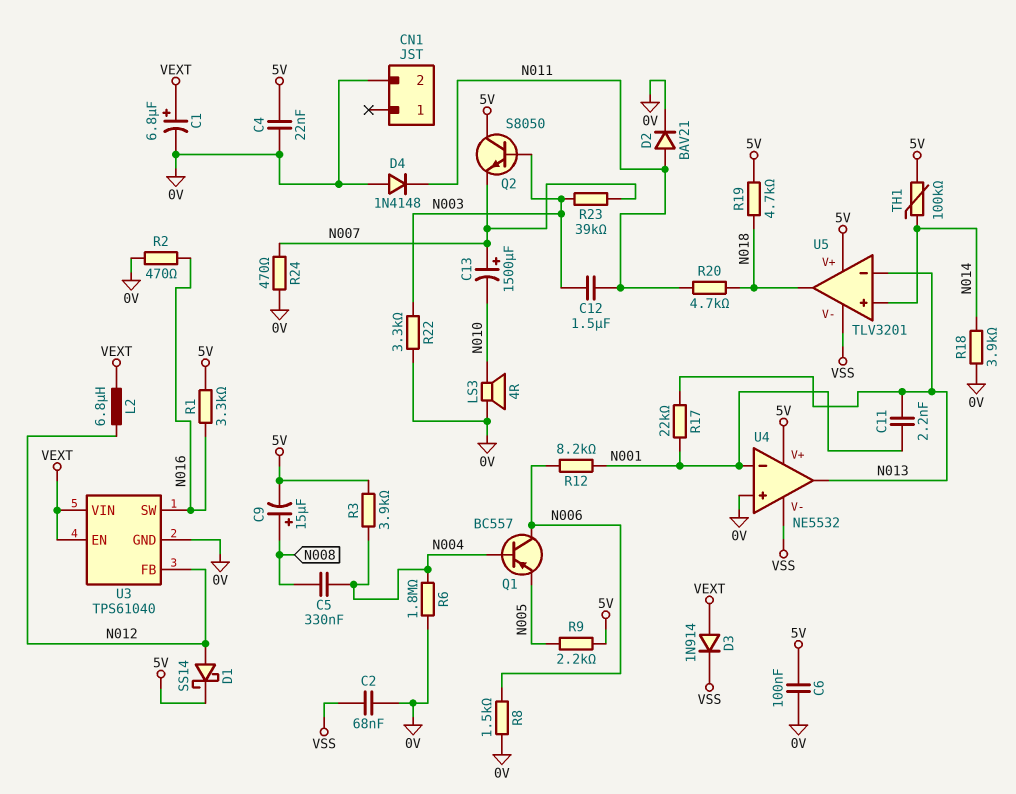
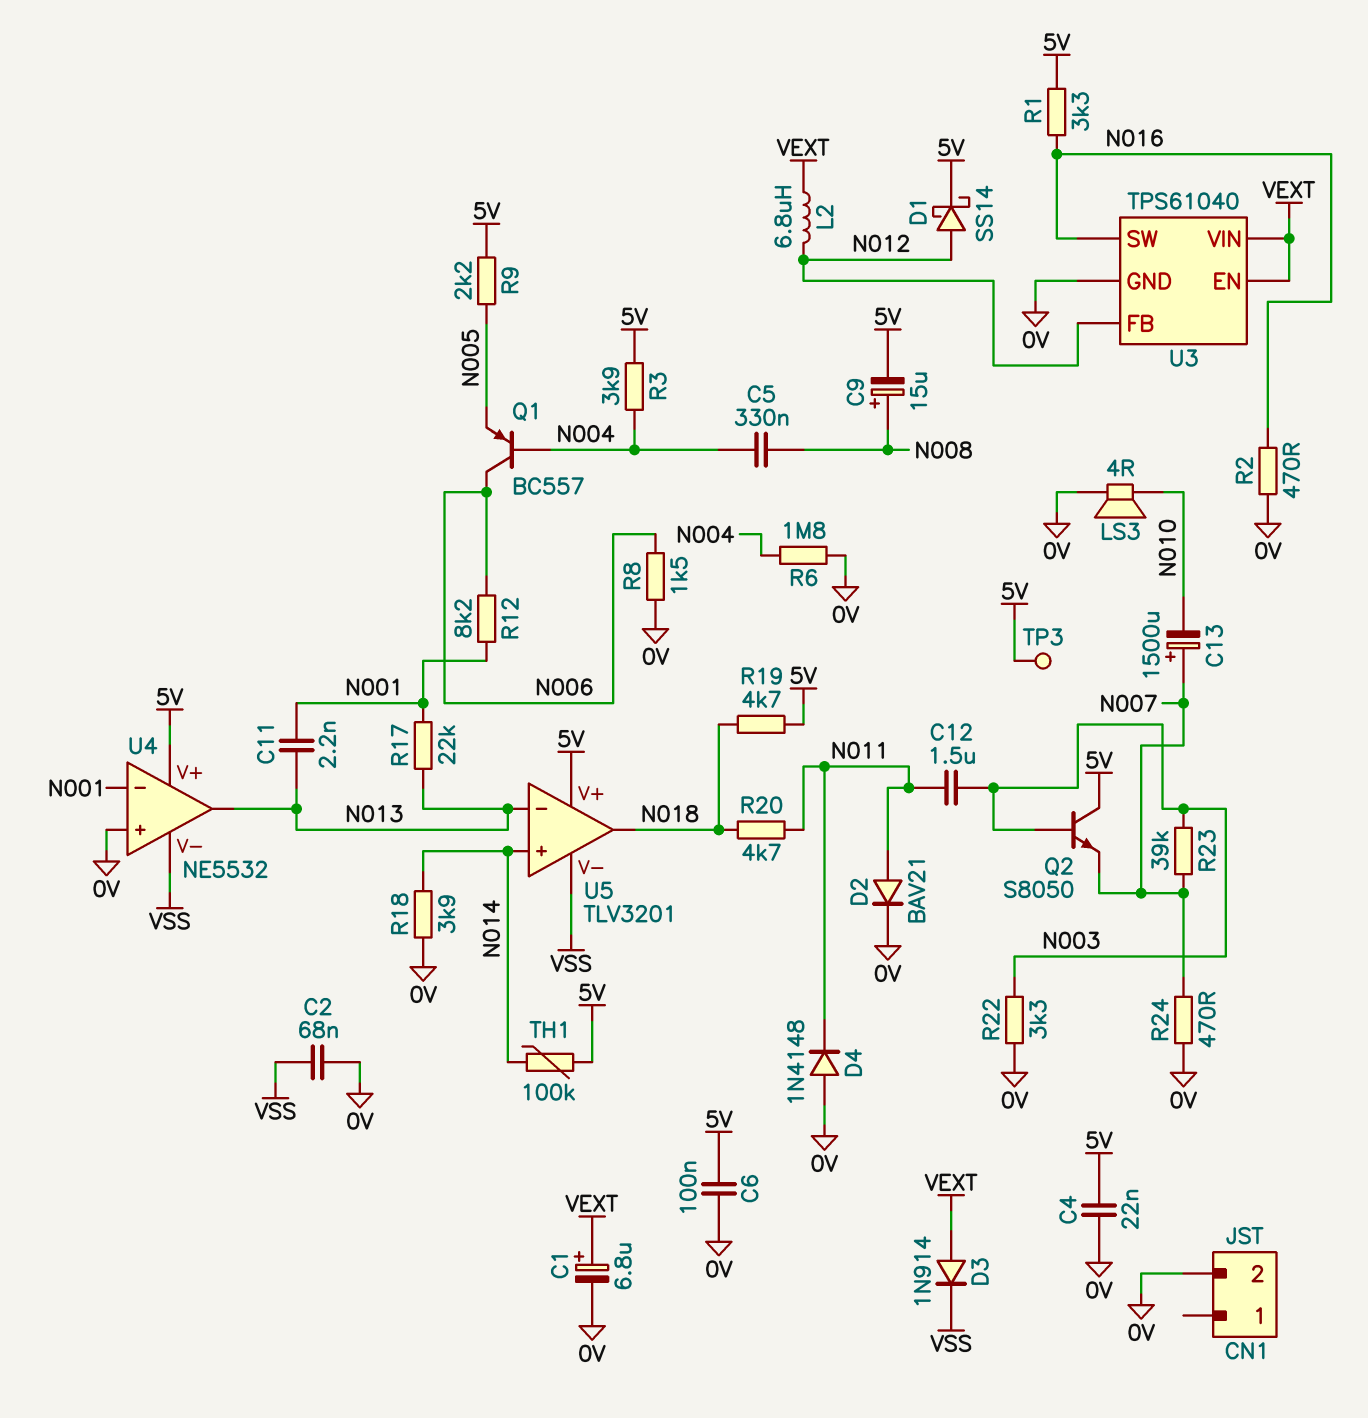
TP3: none -> test point (5V)

